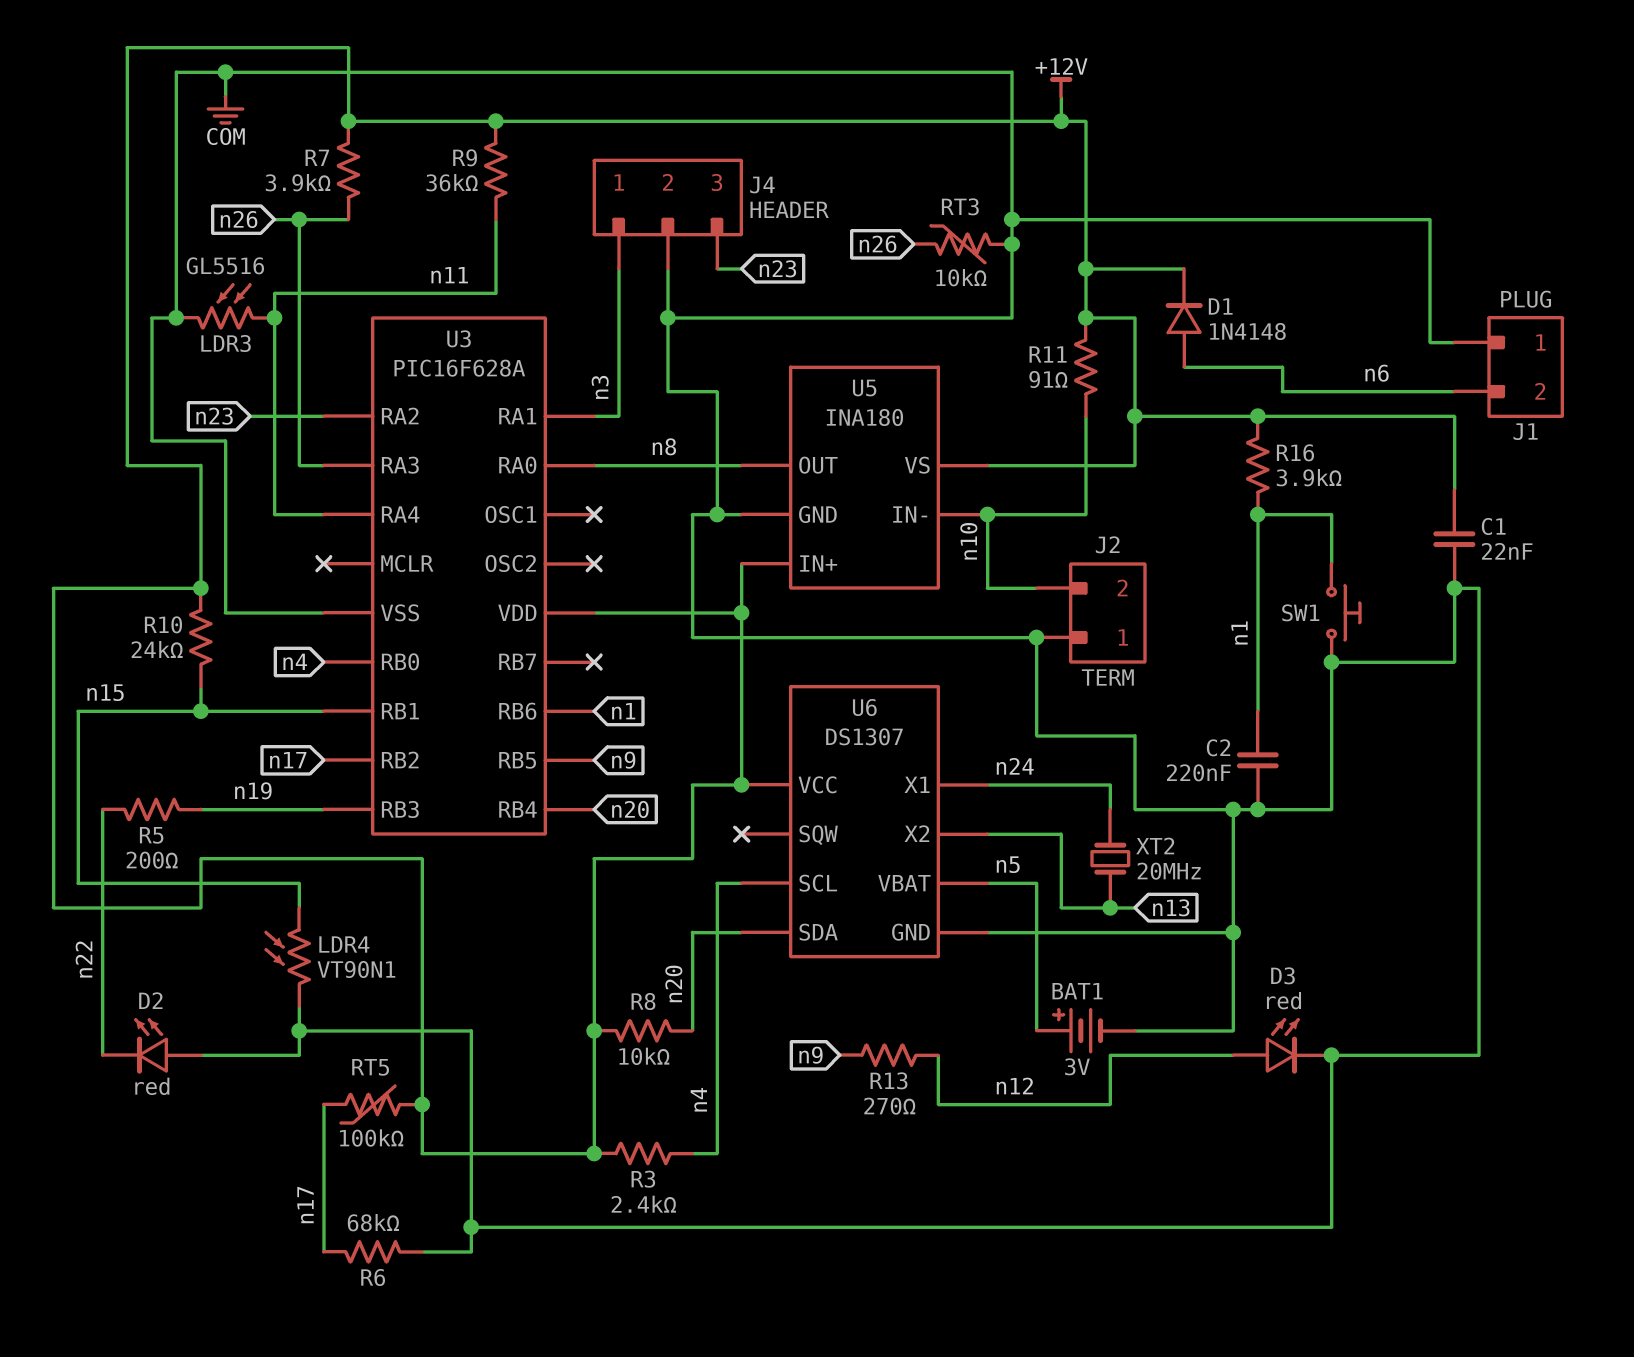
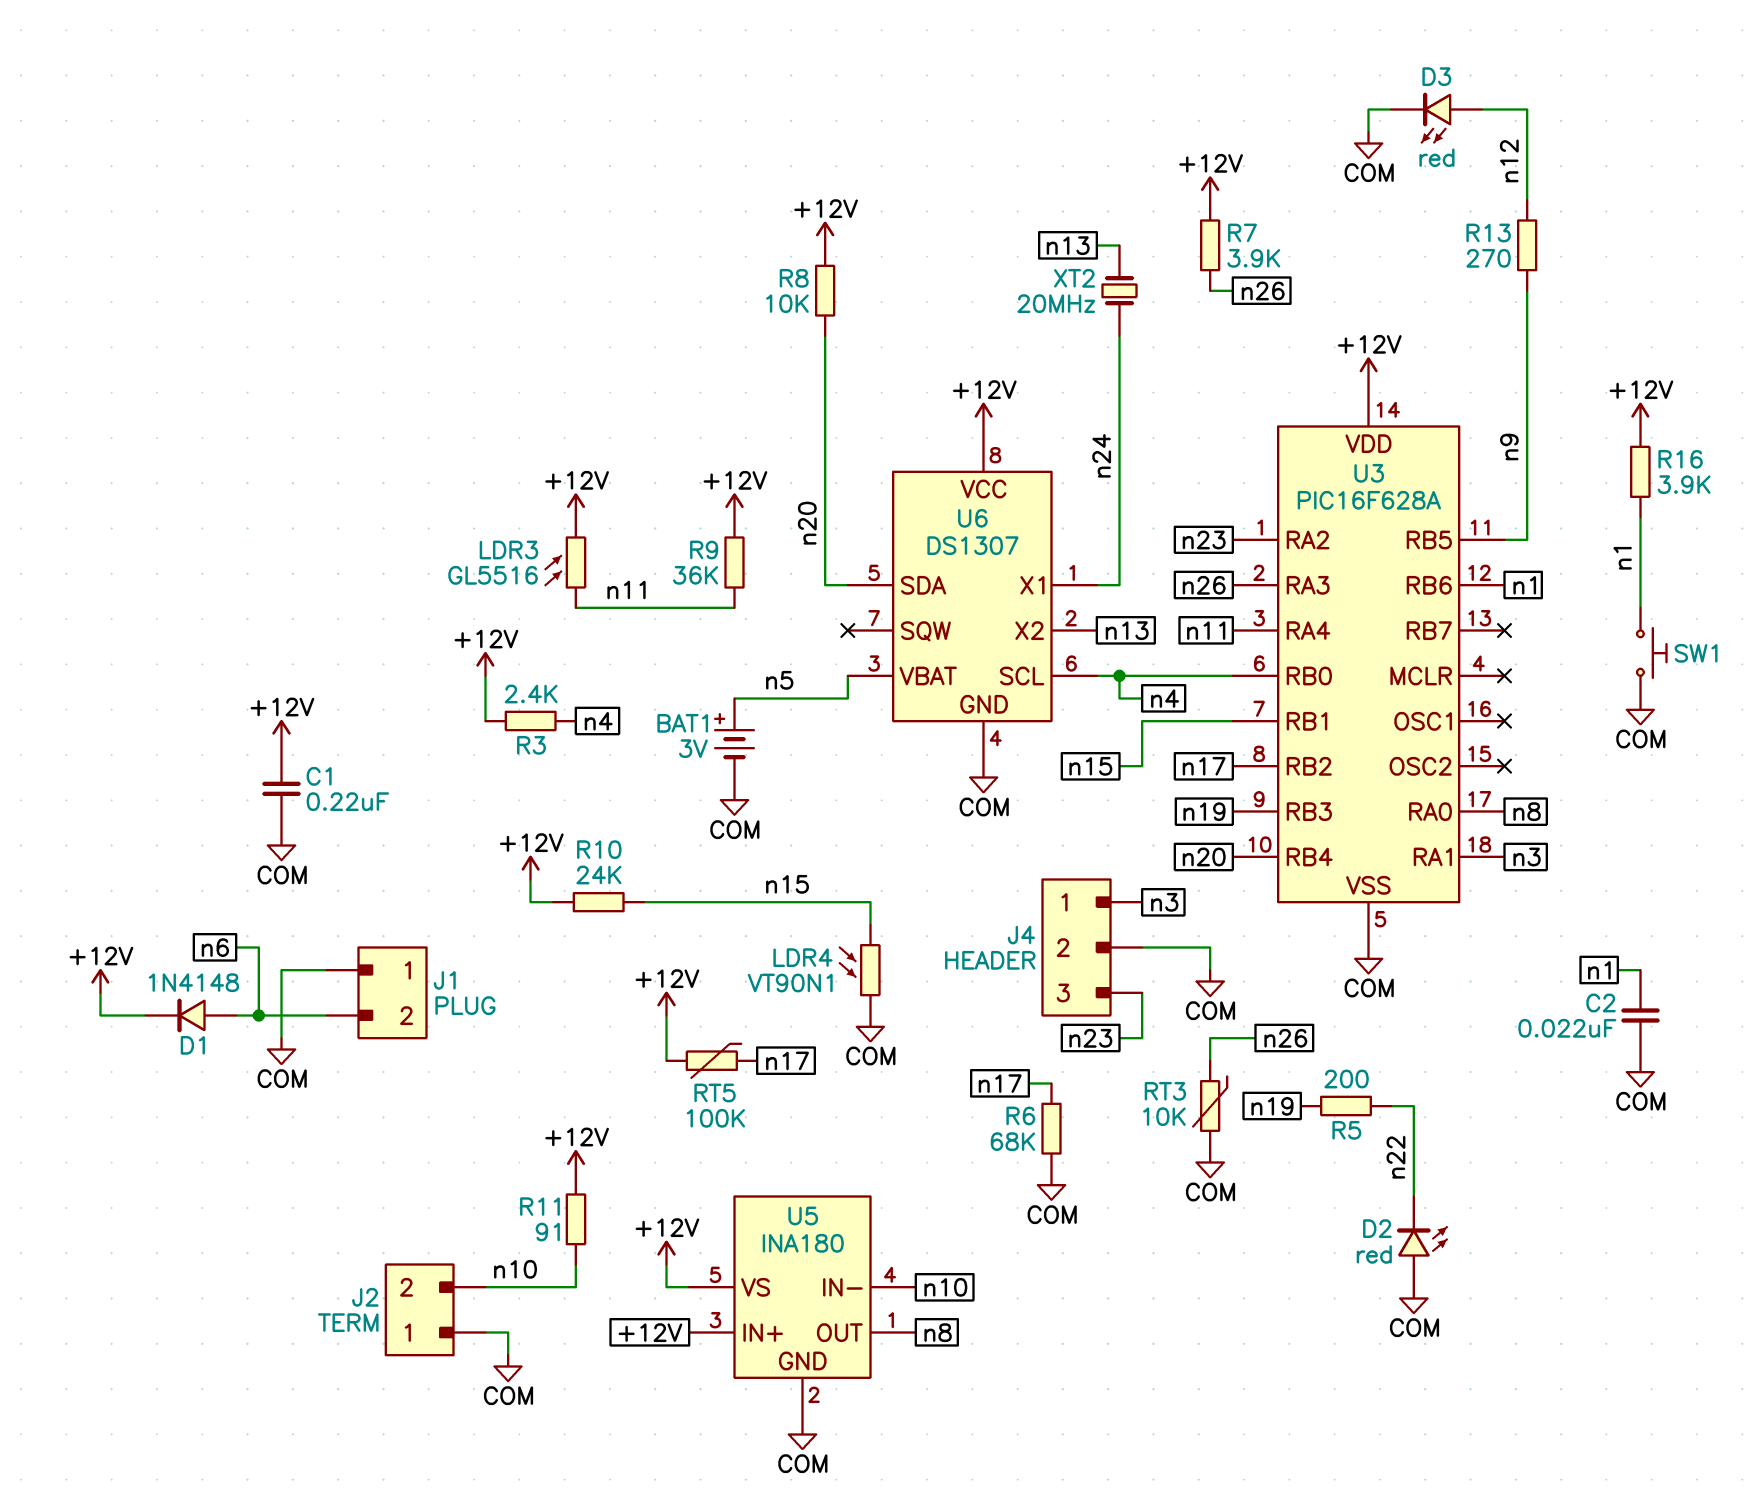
C1: 22nF (+12V, COM) -> 220nF (+12V, COM)
C2: 220nF (COM, n1) -> 22nF (COM, n1)
LDR3: GL5516 (COM, n11) -> GL5516 (+12V, n11)

